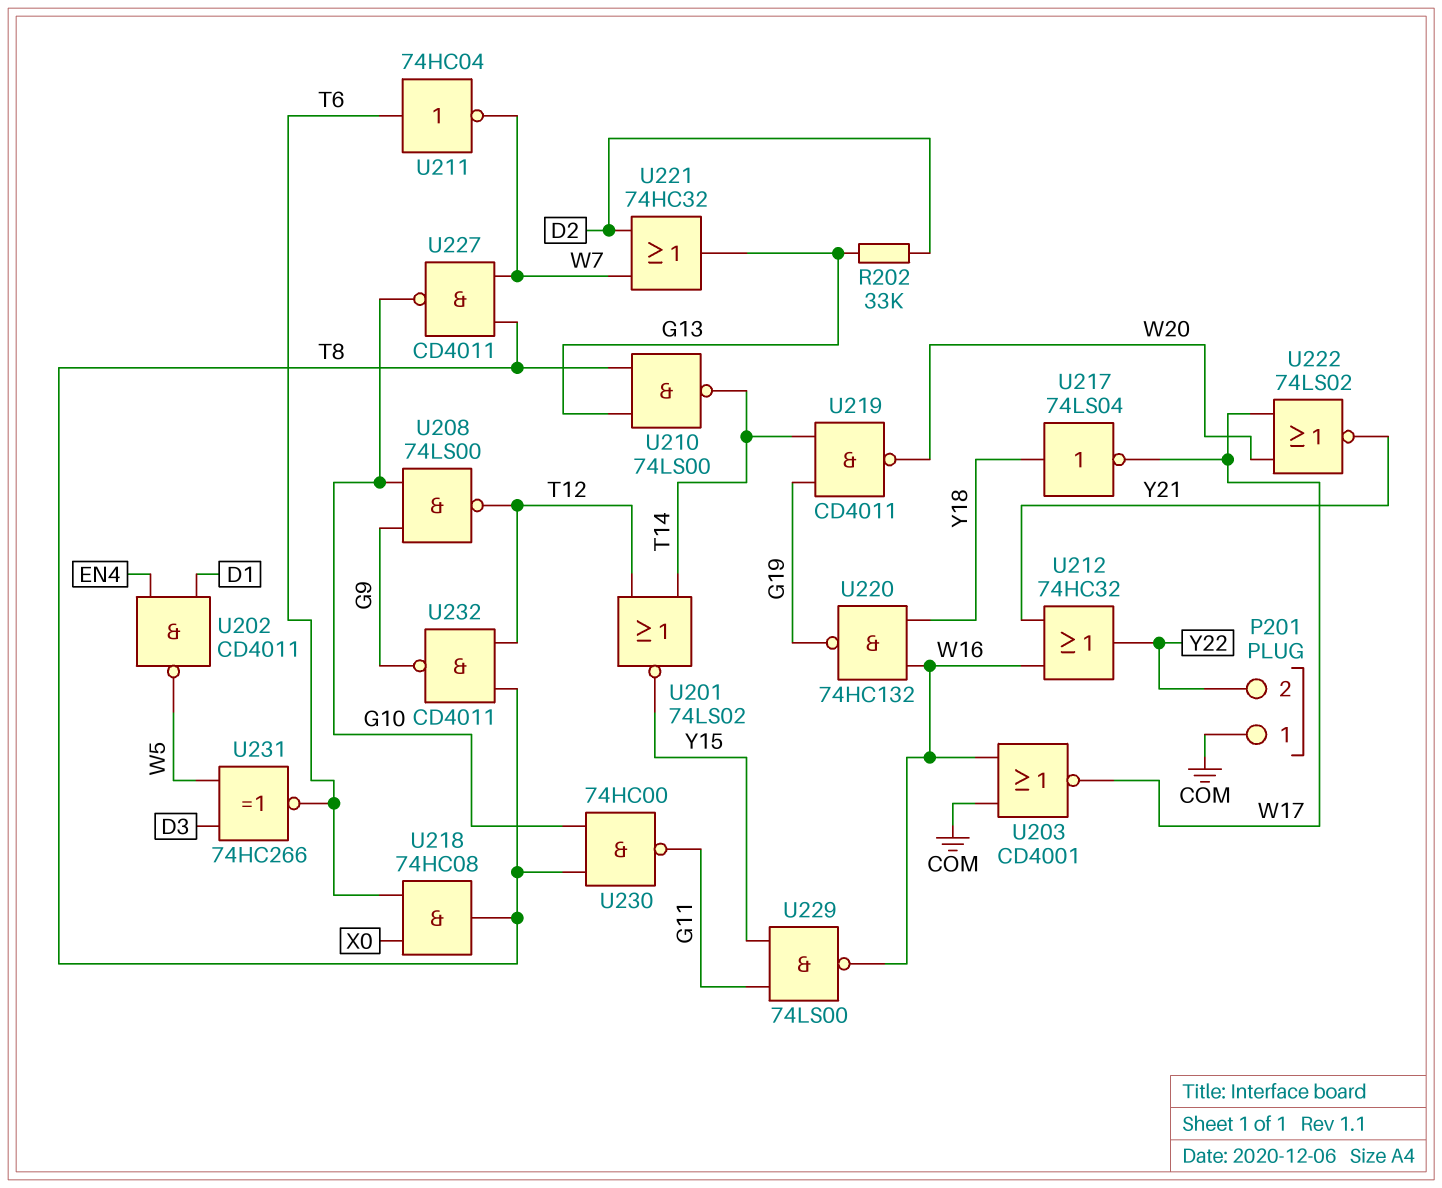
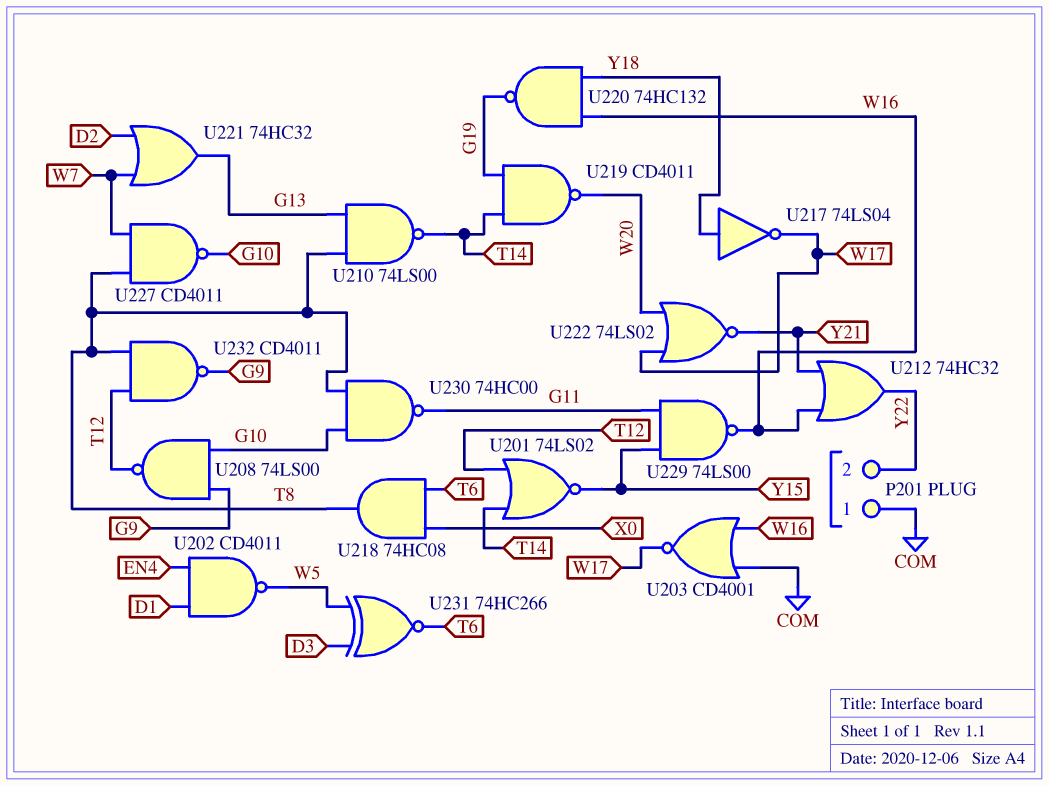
R202: 33k (D2, G13) -> none
U211: NOT 74HC04 (in T6, out W7) -> none

